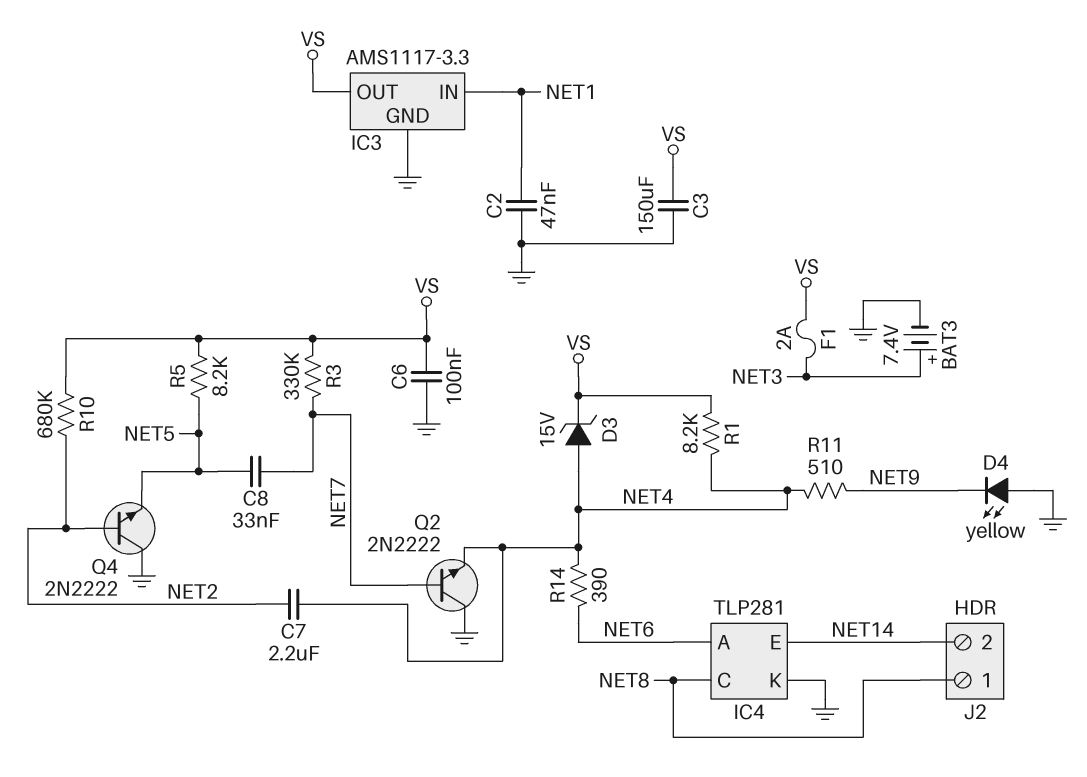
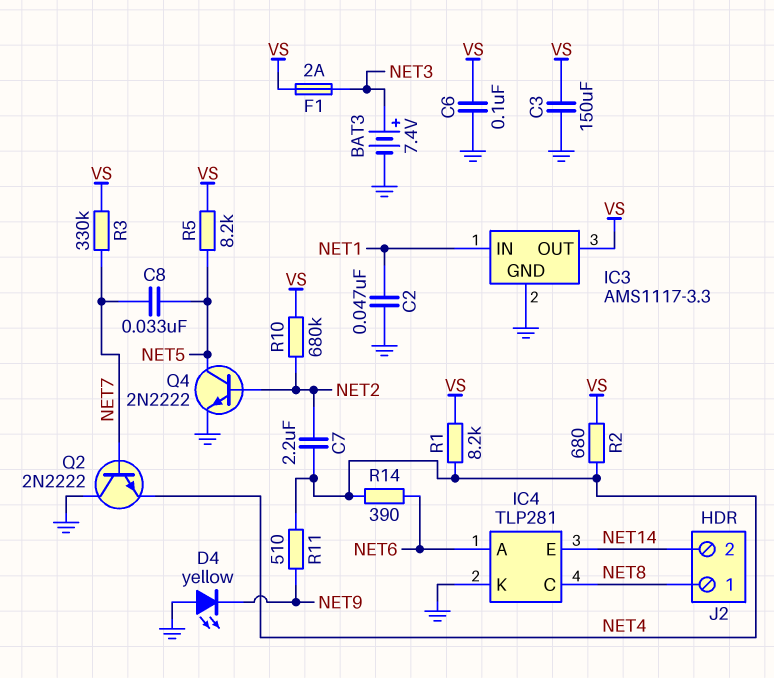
D3: zener 15V (A NET4, K VS) -> none
Q4: NPN 2N2222 (B NET2, C GND, E NET5) -> NPN 2N2222 (B NET2, C NET5, E GND)
R2: none -> 680 (NET4, VS)

